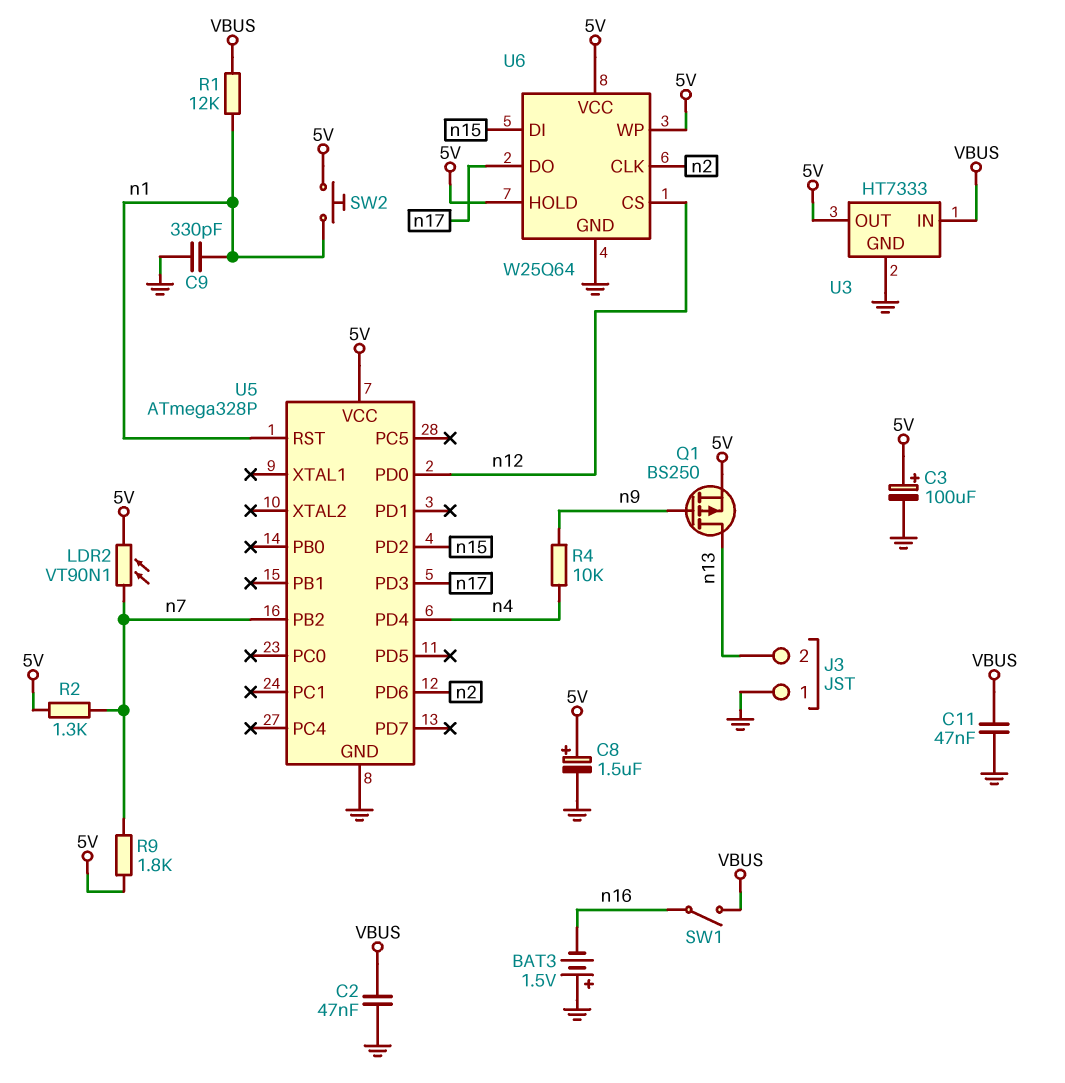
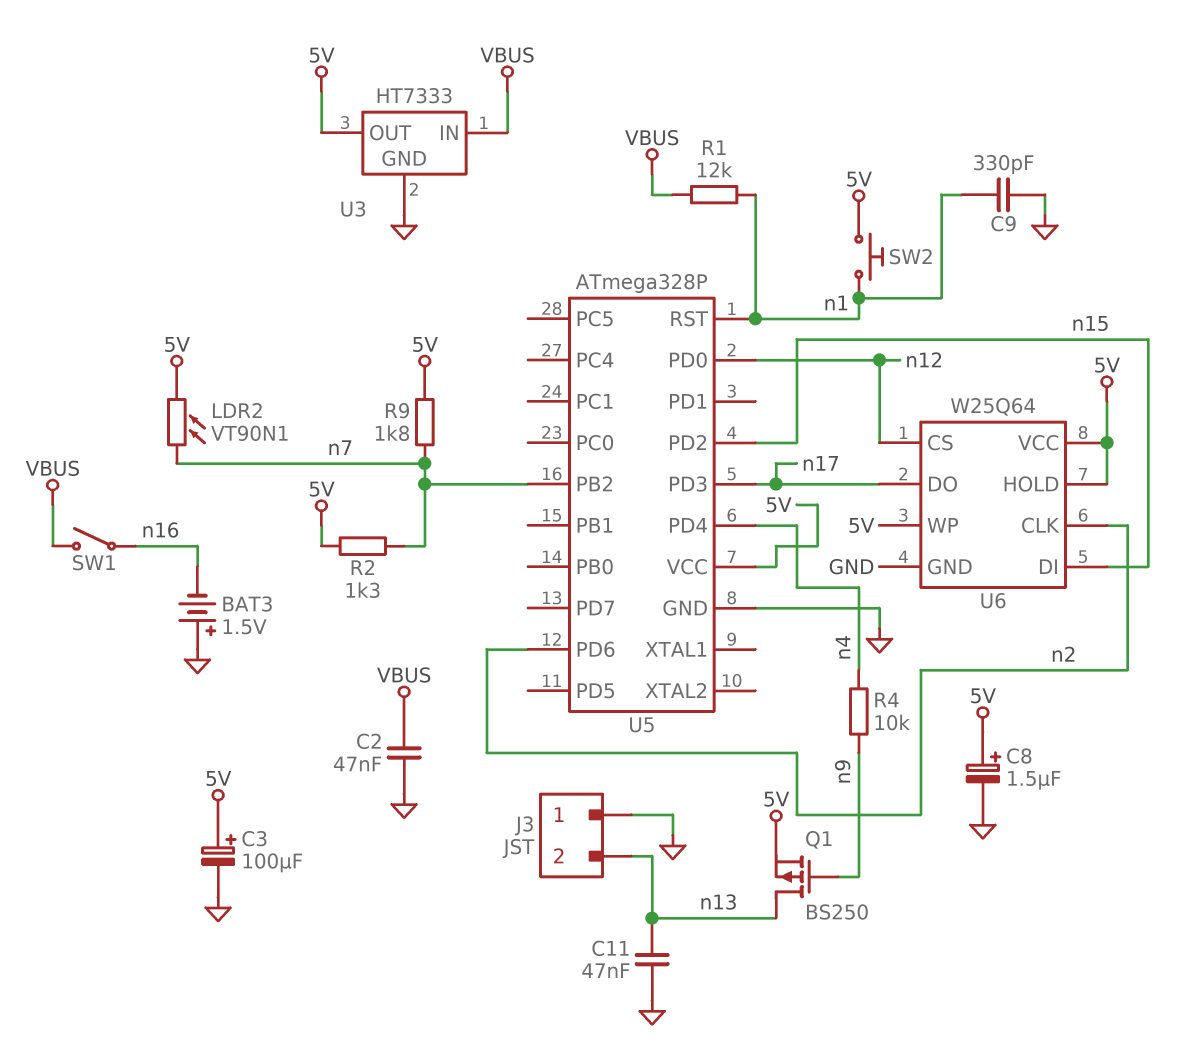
C11: 47nF (GND, VBUS) -> 47nF (GND, n13)

